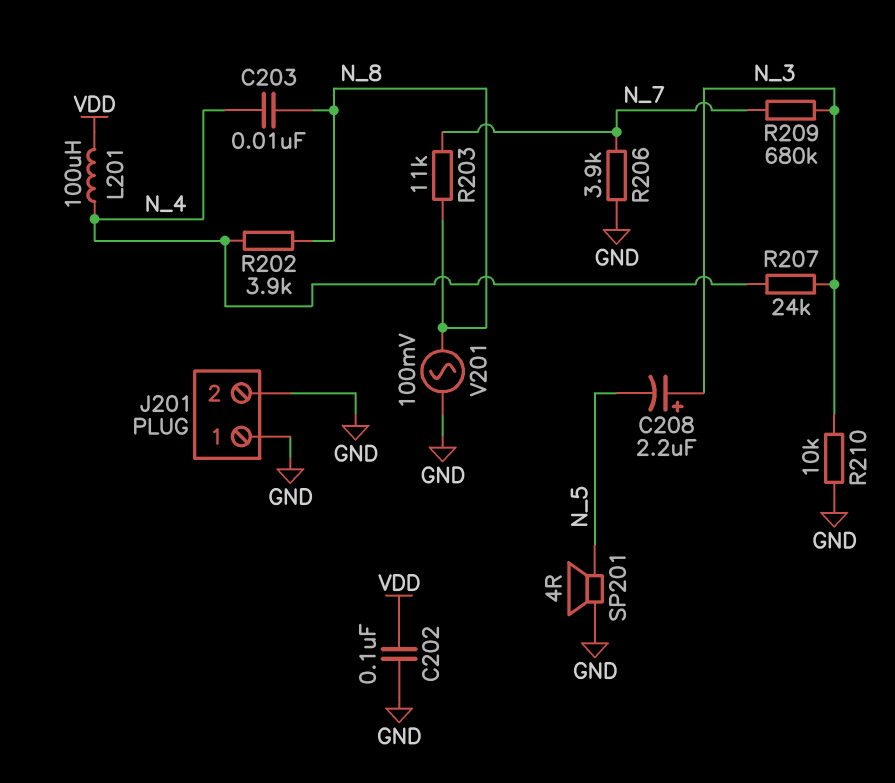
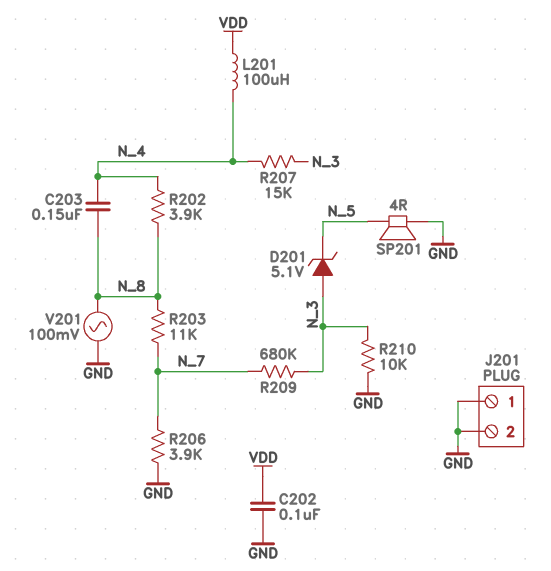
C203: 10nF (N_4, N_8) -> 150nF (N_4, N_8)
C208: 2.2uF (plus N_3, minus N_5) -> none
D201: none -> zener 5.1V (A N_3, K N_5)
R207: 24k (N_3, N_4) -> 15k (N_3, N_4)

